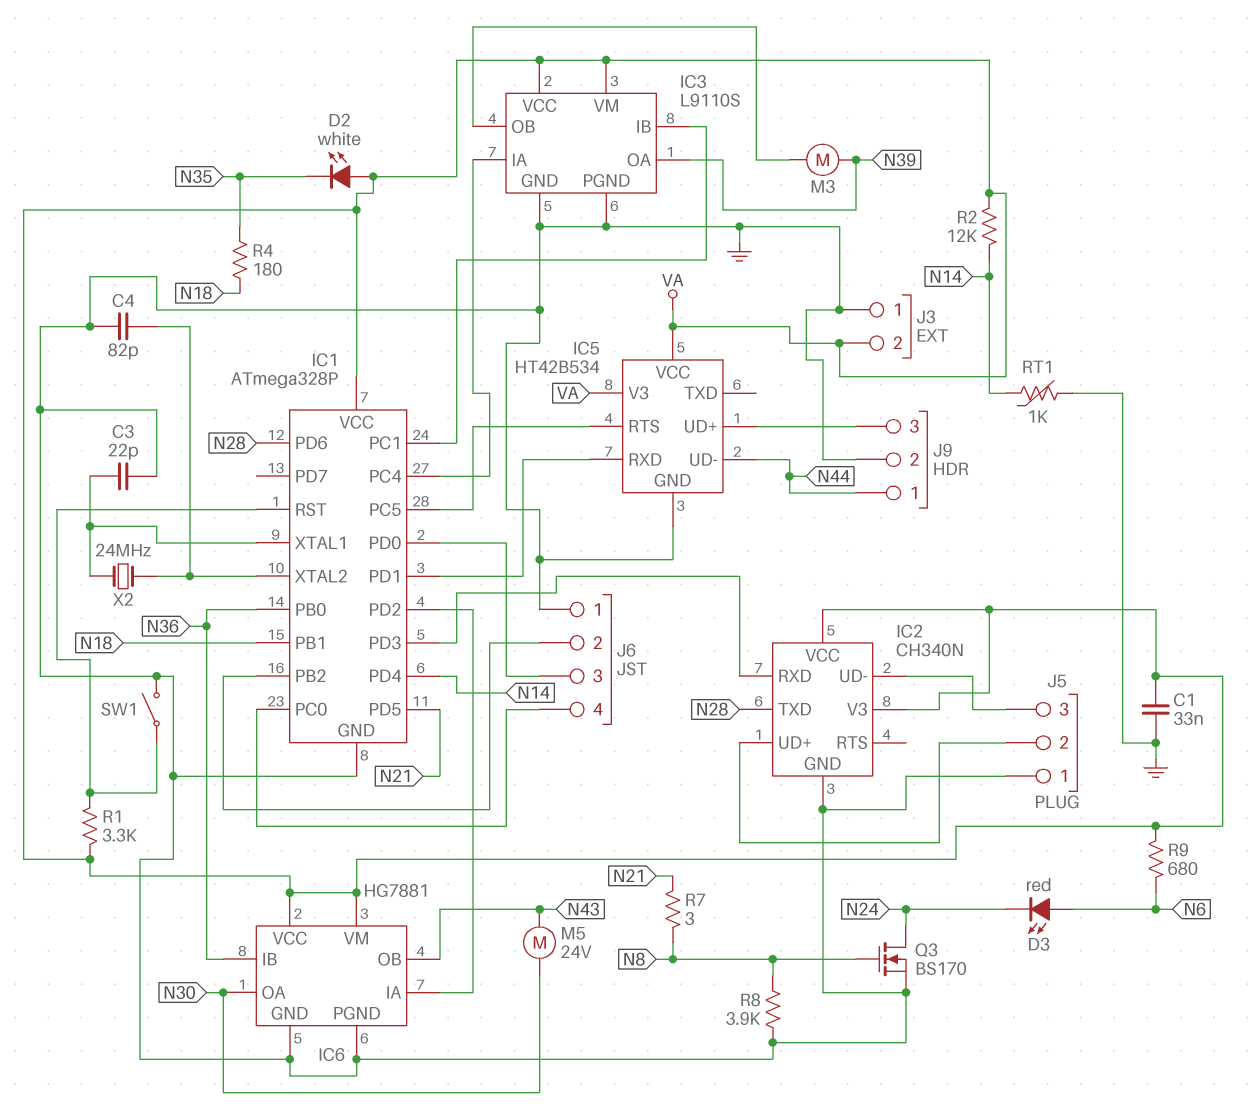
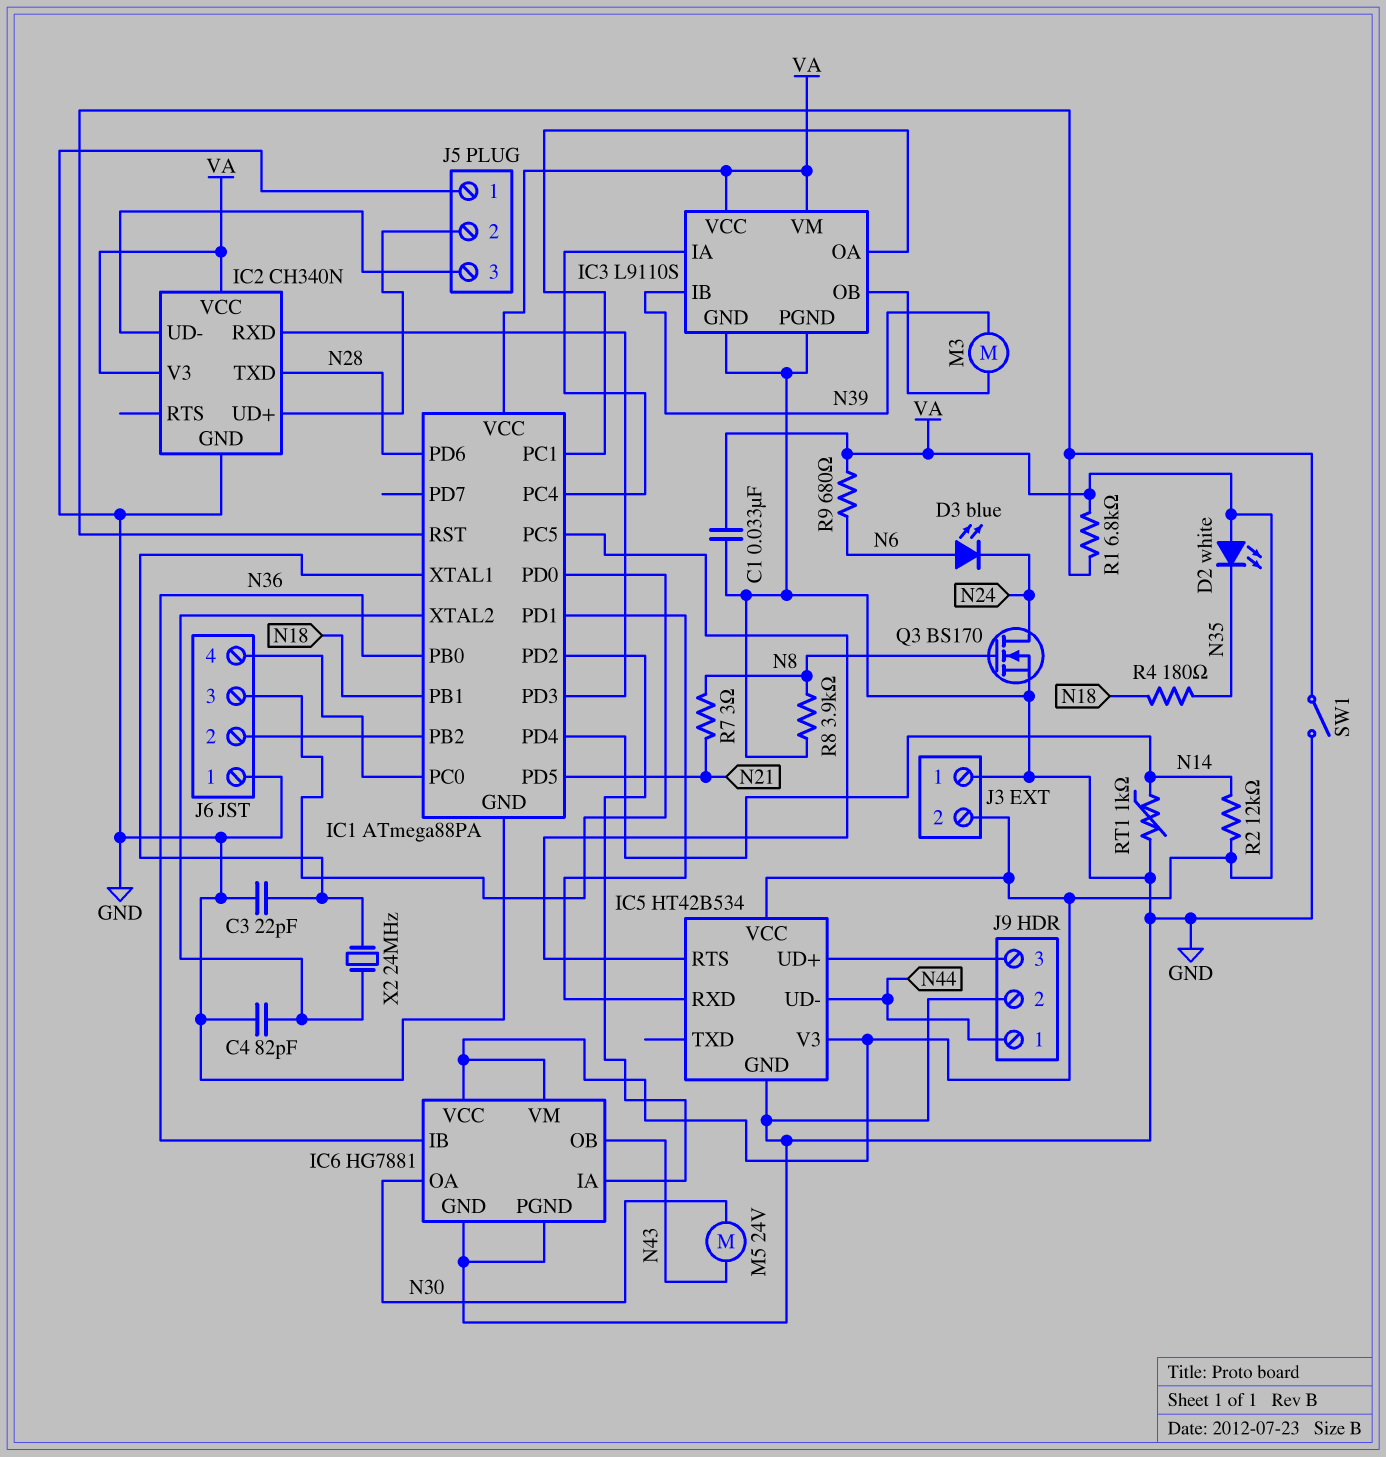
D3: LED red (A N6, K N24) -> LED blue (A N6, K N24)
IC1: ATmega328P -> ATmega88PA
IC3 pin IB: IC1/PC1 -> N39
IC3 pin OA: N39 -> IC1/PC1
R1: 3.3k (IC1/RST, VA) -> 6.8k (IC1/RST, VA)

